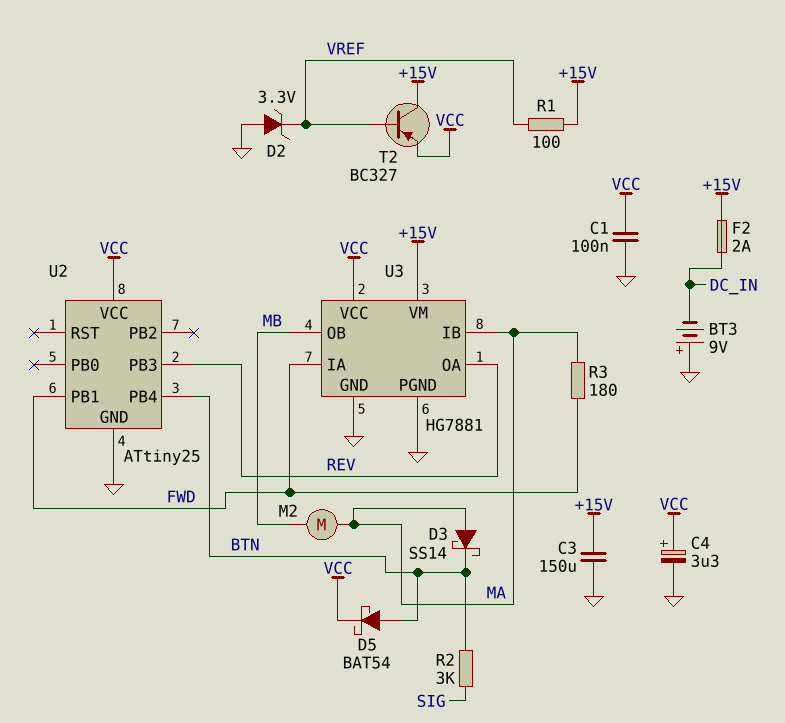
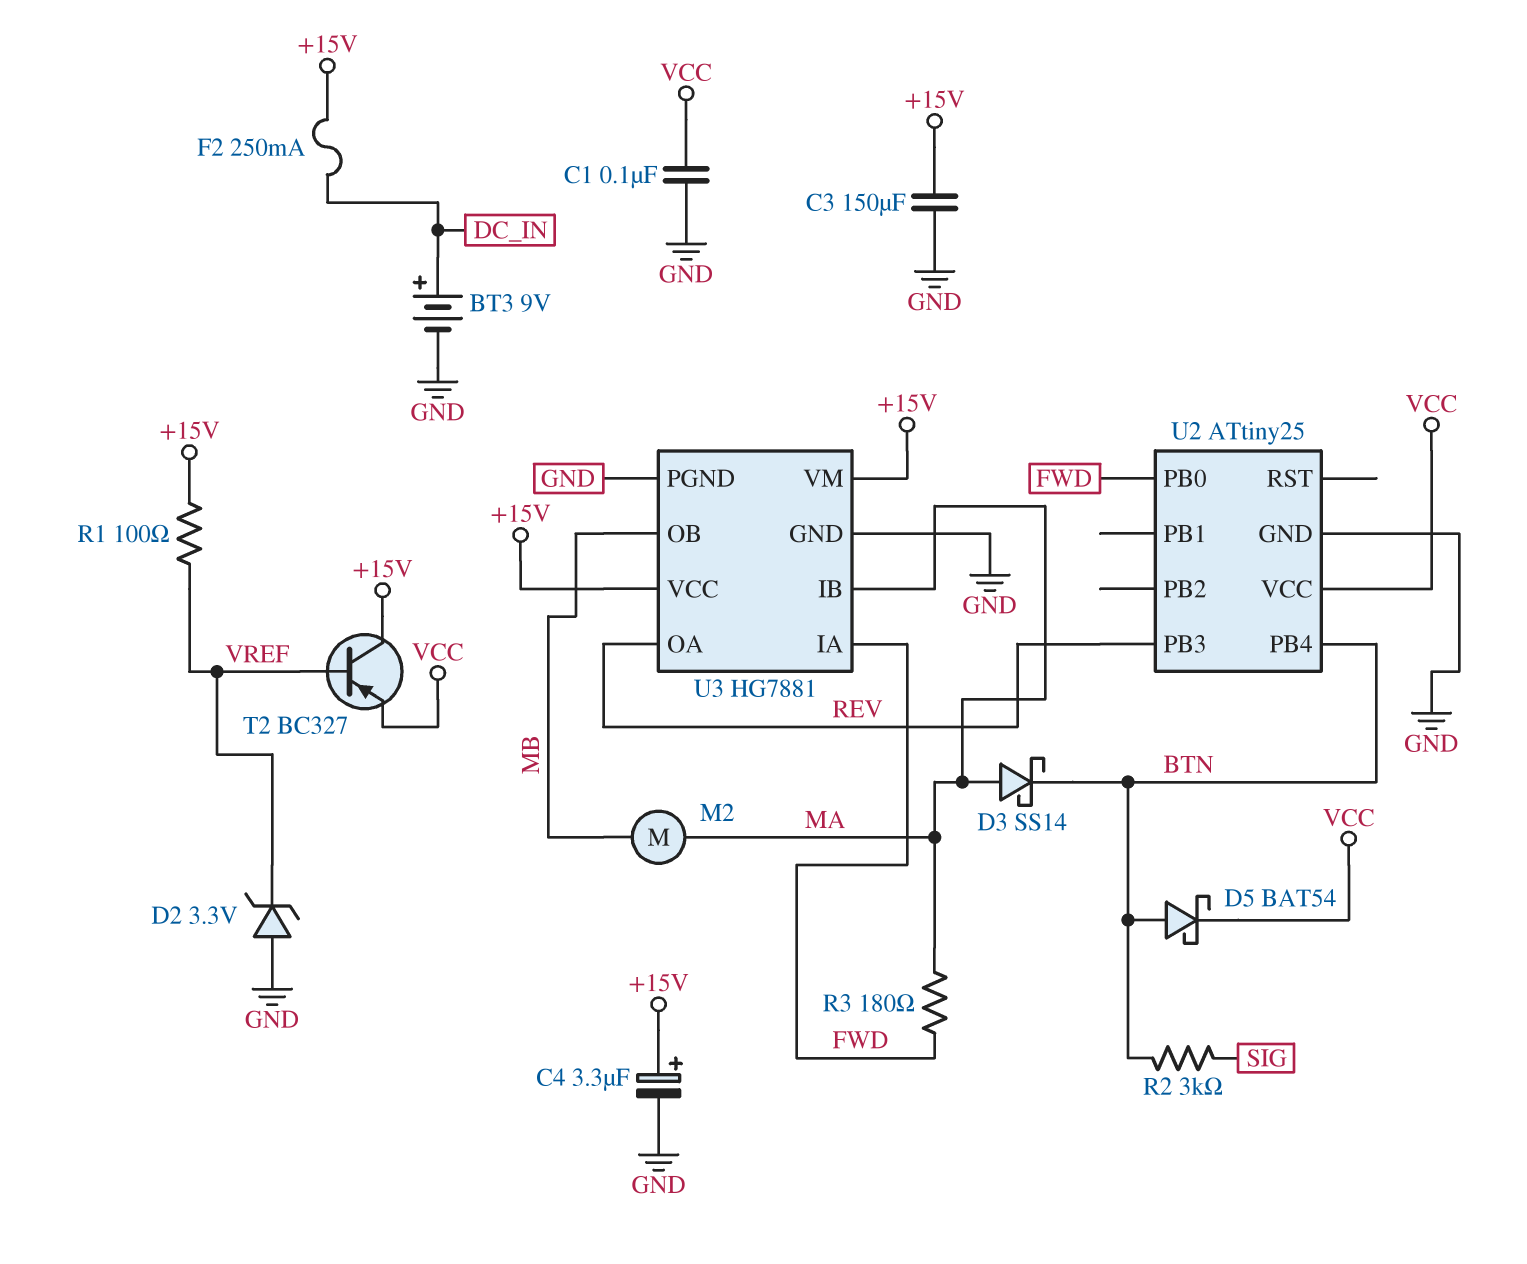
BT3: 9V (plus GND, minus DC_IN) -> 9V (plus DC_IN, minus GND)
C4: 3.3uF (plus VCC, minus GND) -> 3.3uF (plus +15V, minus GND)
F2: 2A (+15V, DC_IN) -> 250mA (+15V, DC_IN)
U2 pin PB0: none -> FWD
U2 pin PB1: FWD -> none
U3 pin VCC: VCC -> +15V

